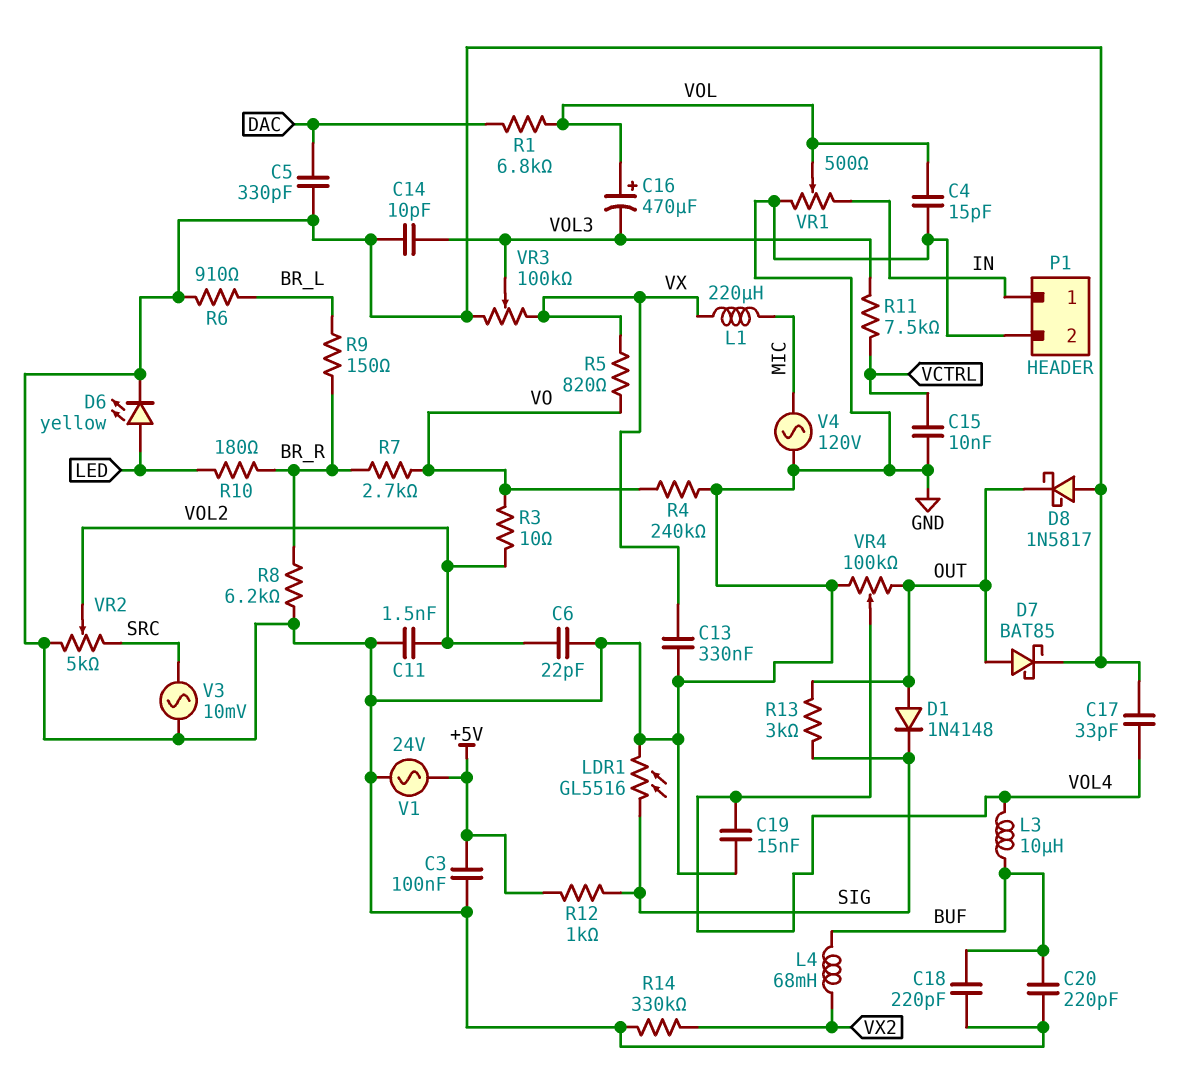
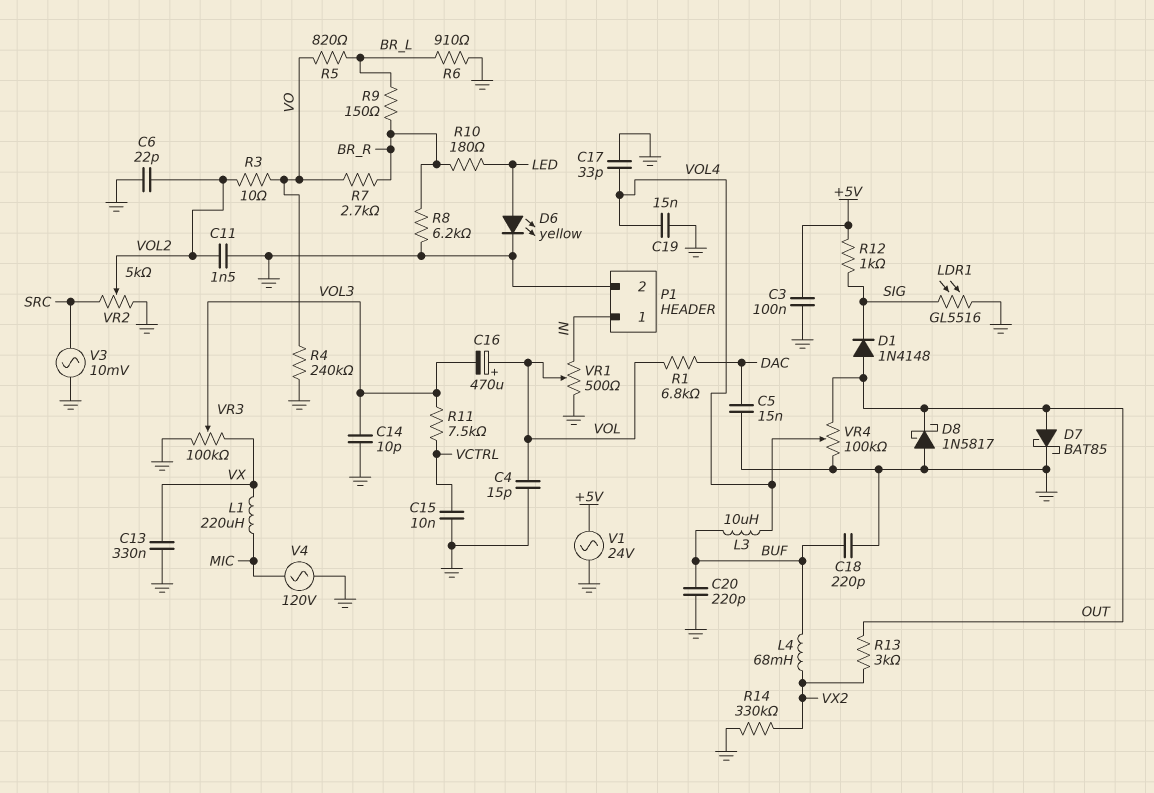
C5: 330pF (DAC, GND) -> 15nF (DAC, GND)
R5: 820 (VO, VX) -> 820 (BR_L, VO)
R13: 3k (OUT, SIG) -> 3k (OUT, VX2)

